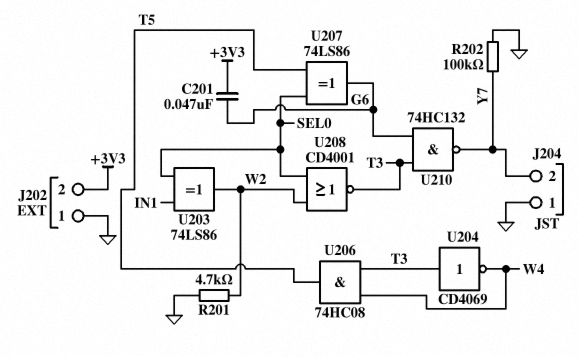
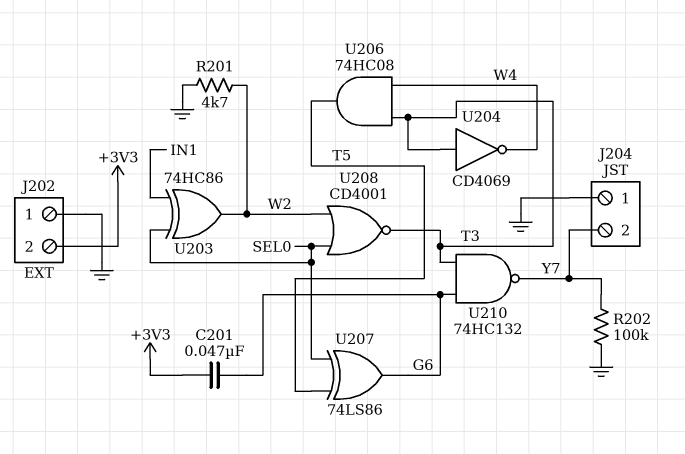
U203: XOR 74LS86 (in IN1, in SEL0, out W2) -> XOR 74HC86 (in IN1, in SEL0, out W2)

